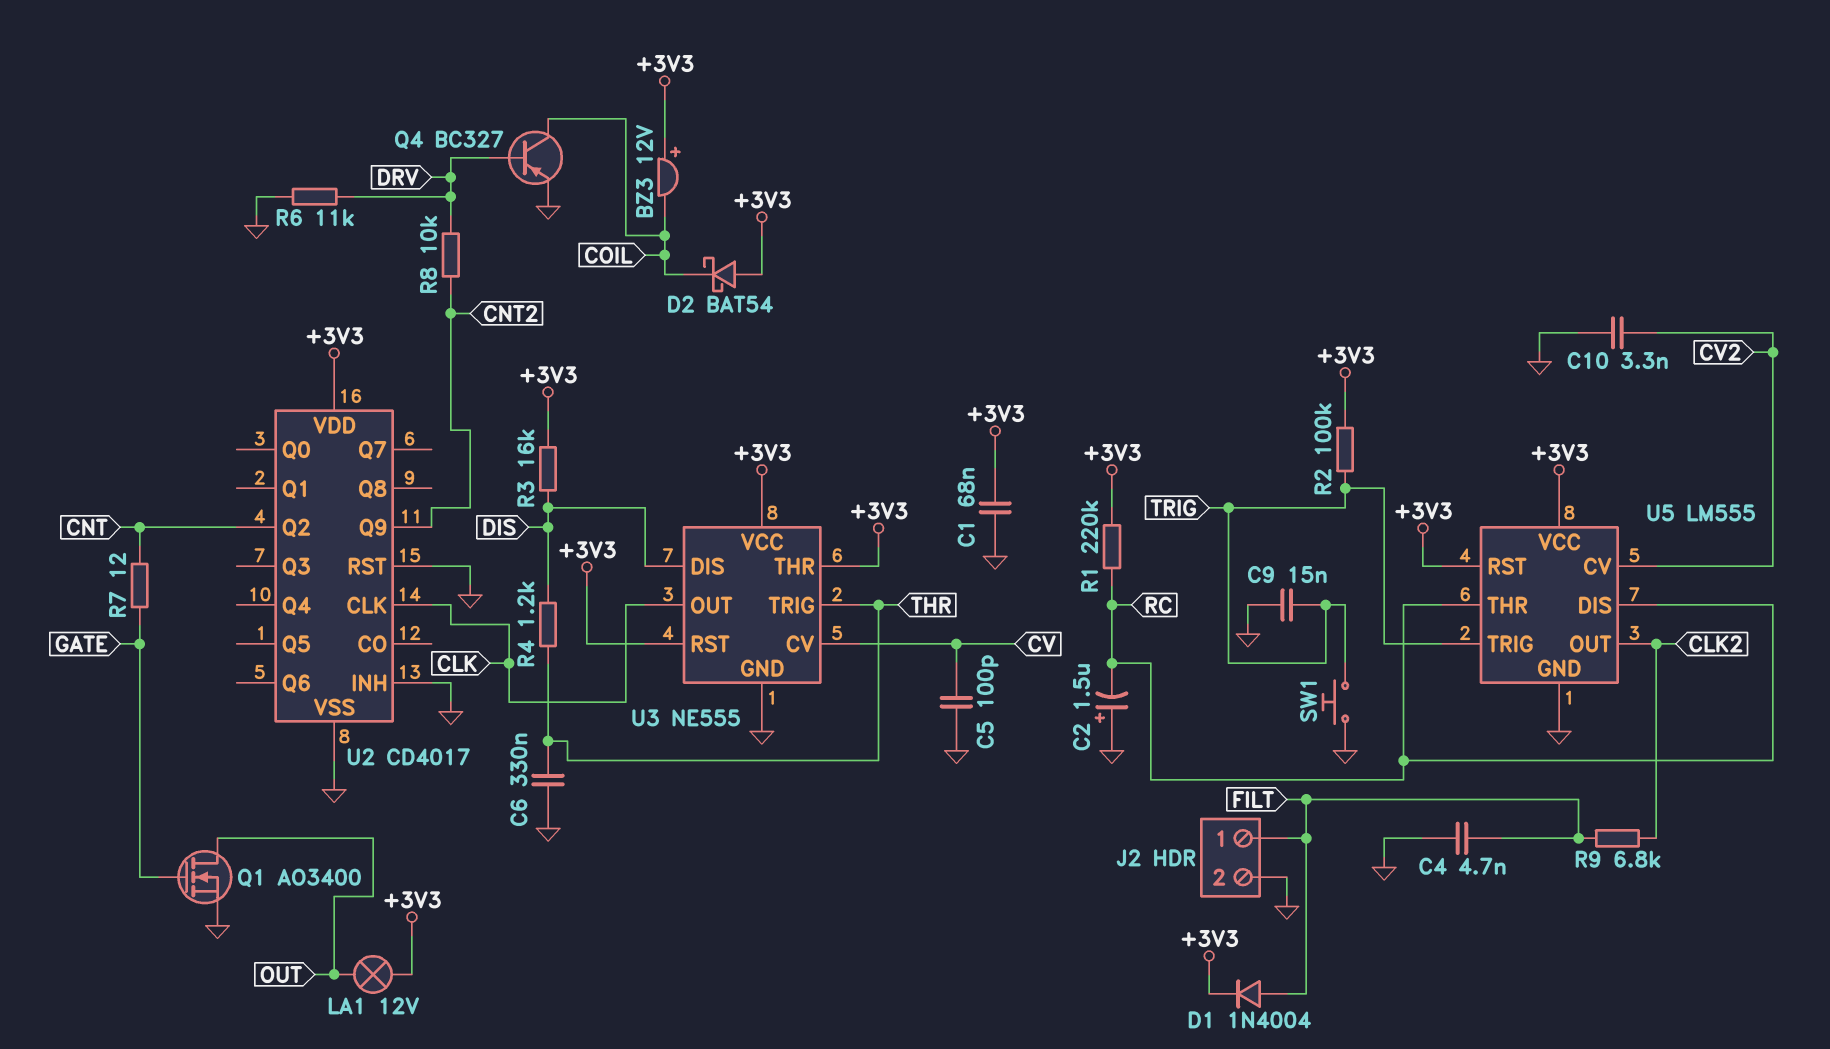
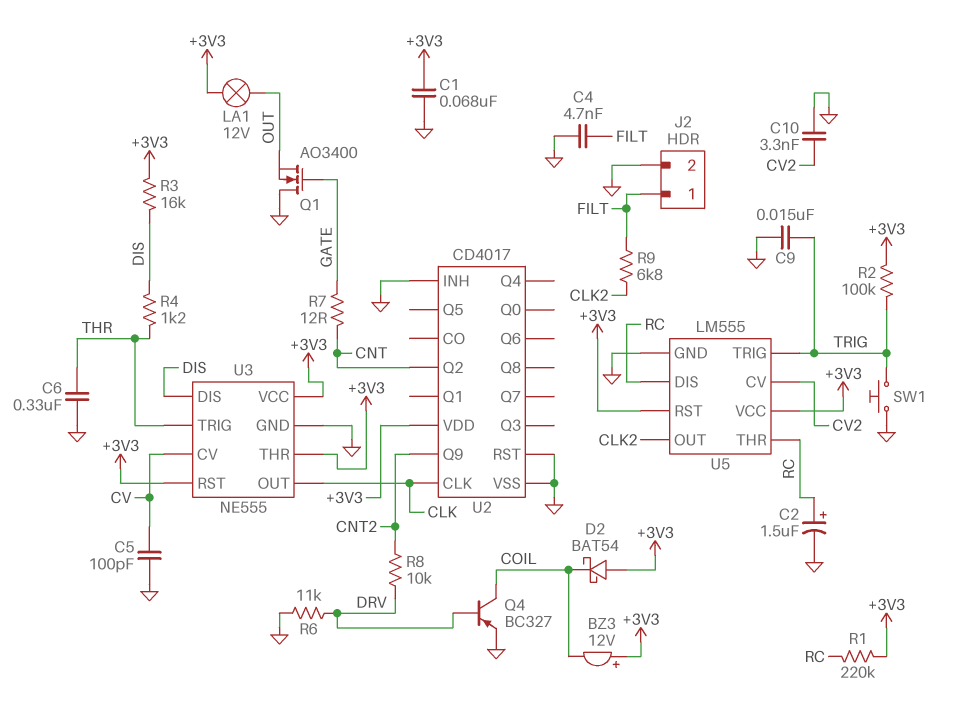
C2: 1.5uF (plus GND, minus RC) -> 1.5uF (plus RC, minus GND)
D1: diode 1N4004 (A FILT, K +3V3) -> none
Q1: NMOS AO3400 (G GATE, D OUT, S GND) -> NMOS AO3400 (G GATE, D GND, S OUT)

